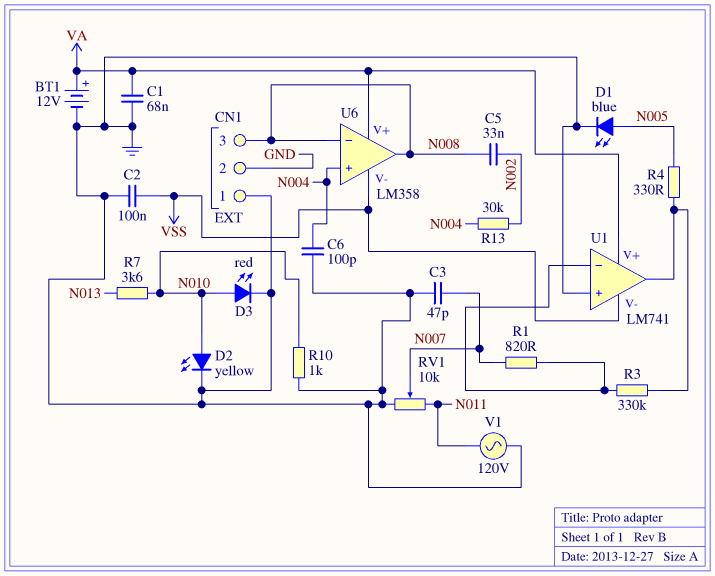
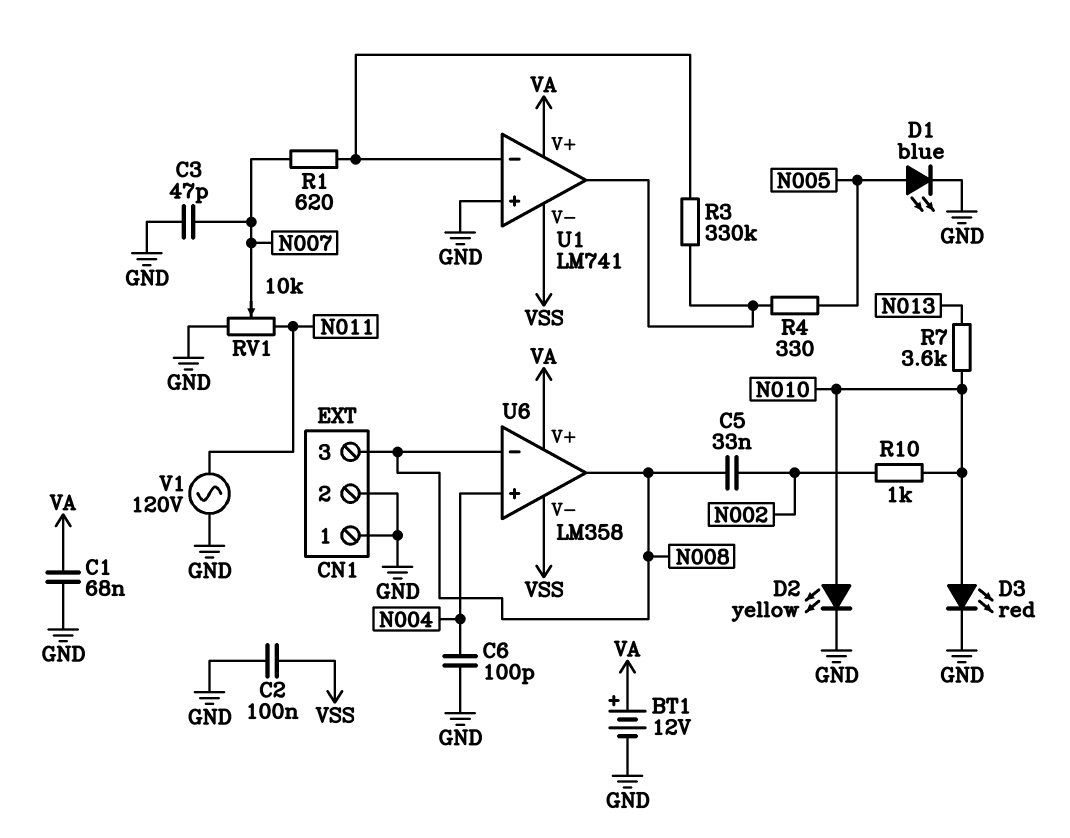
R1: 820 (N007, U1/in-) -> 620 (N007, U1/in-)
R10: 1k (GND, N010) -> 1k (N002, N010)
R13: 30k (N002, N004) -> none

